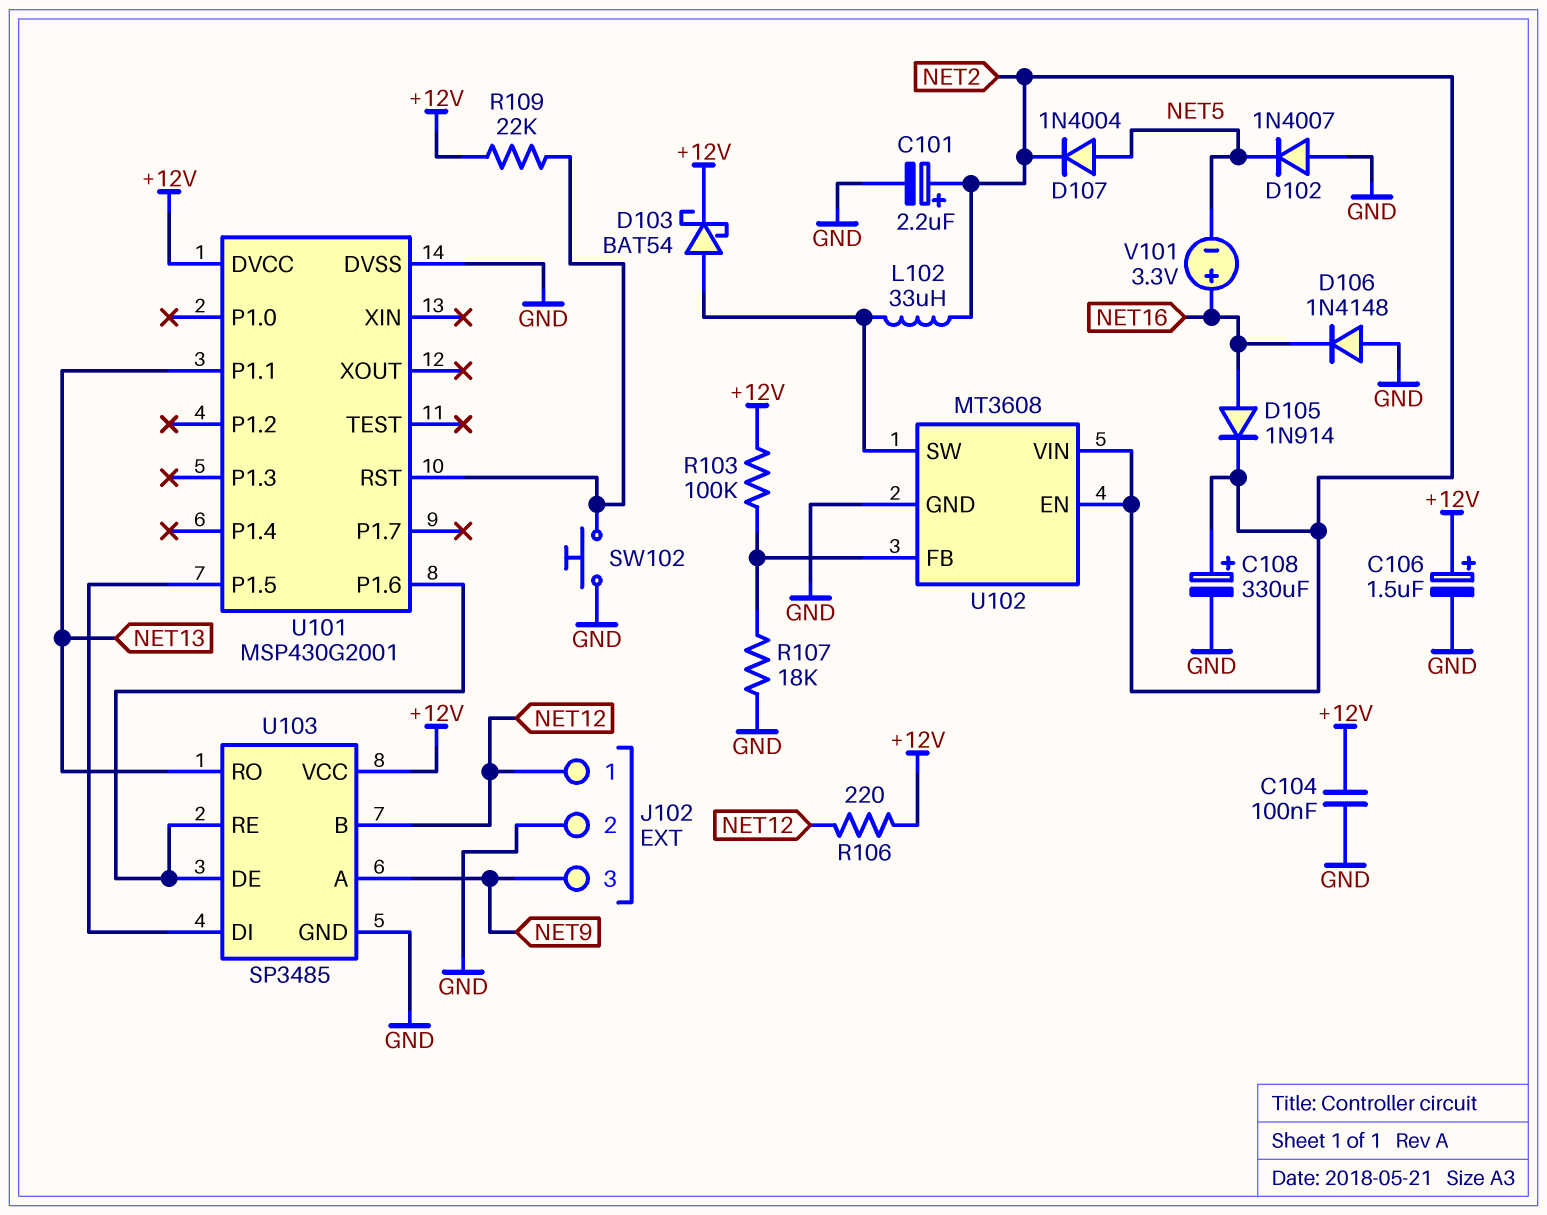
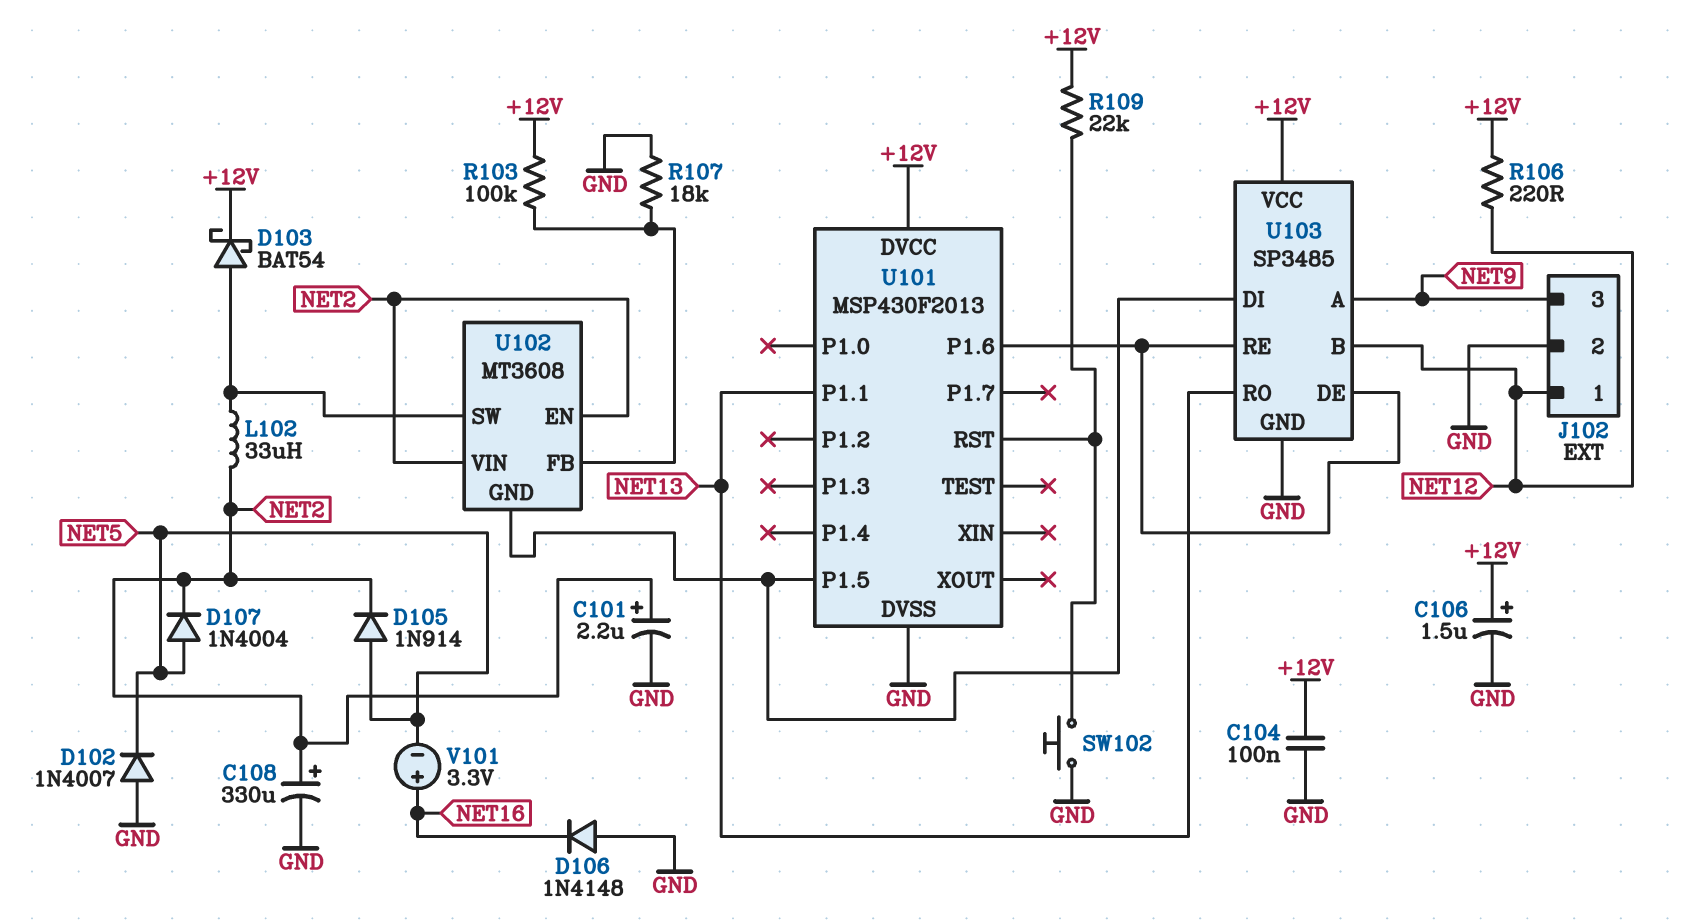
D105: diode 1N914 (A NET16, K NET2) -> diode 1N914 (A NET5, K NET2)
U101: MSP430G2001 -> MSP430F2013
U102 pin GND: GND -> U101/P1.5

